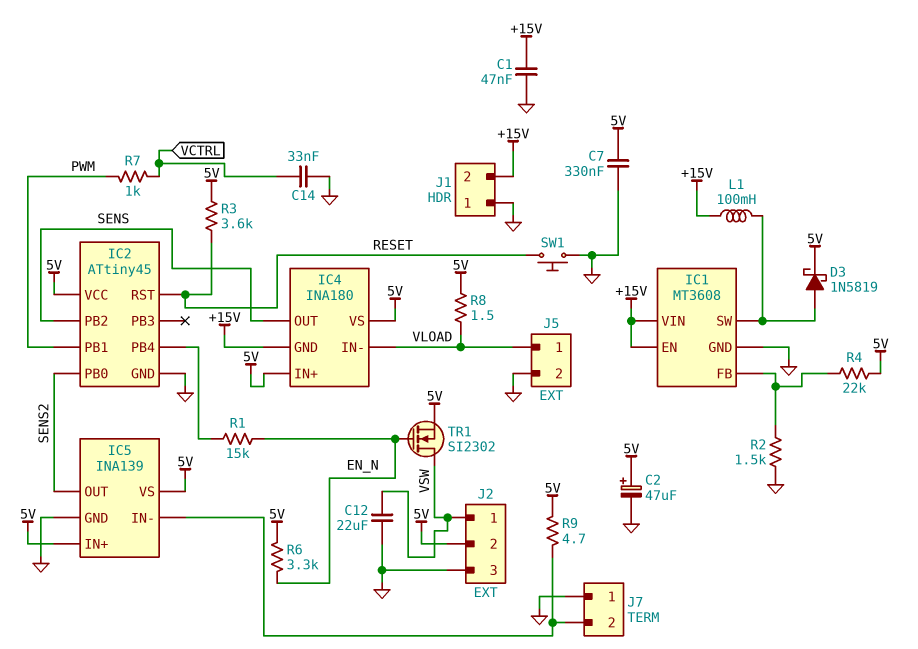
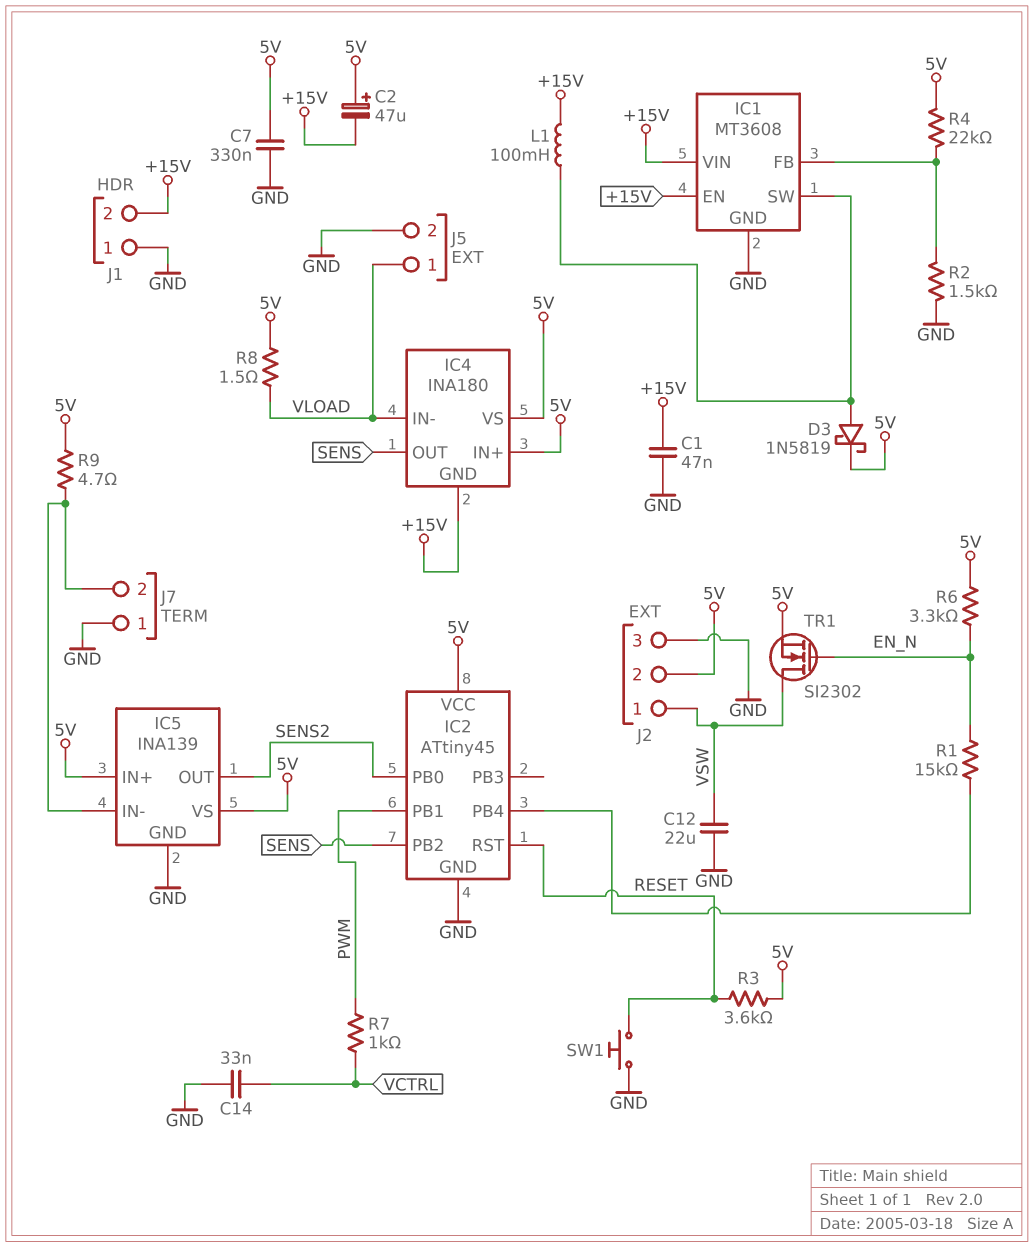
C2: 47uF (plus 5V, minus GND) -> 47uF (plus 5V, minus +15V)

